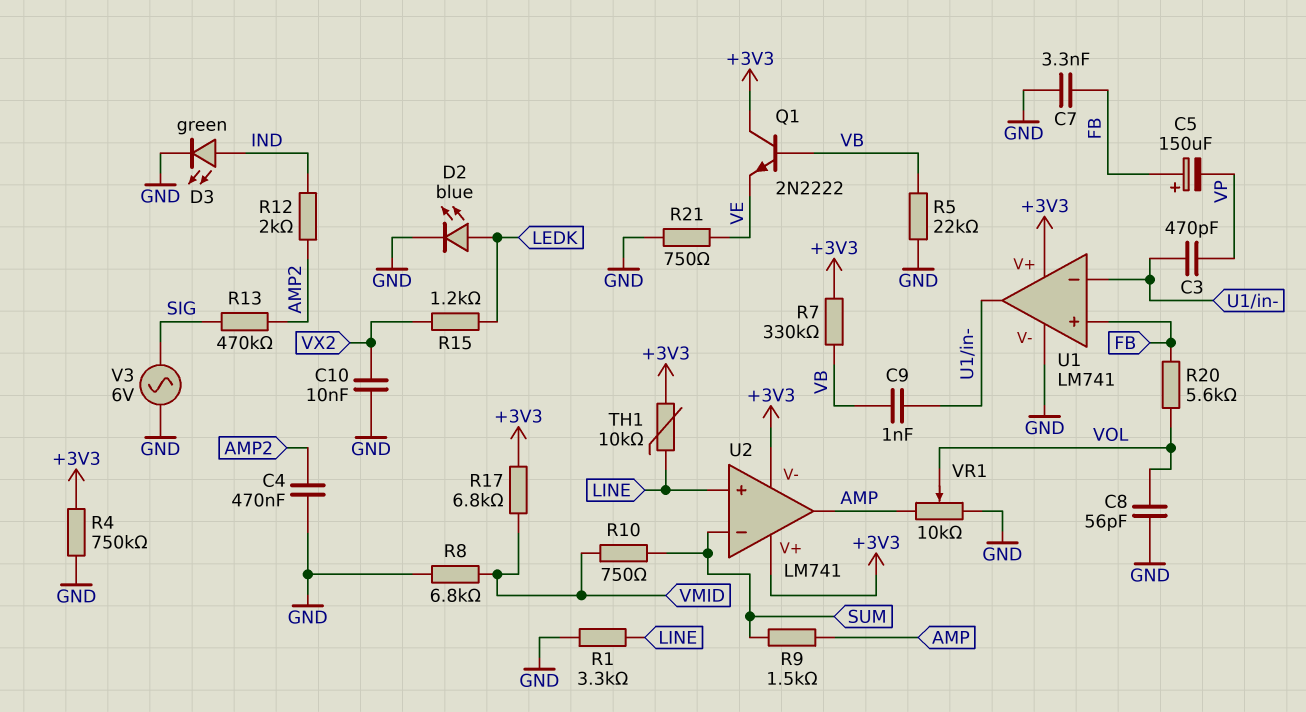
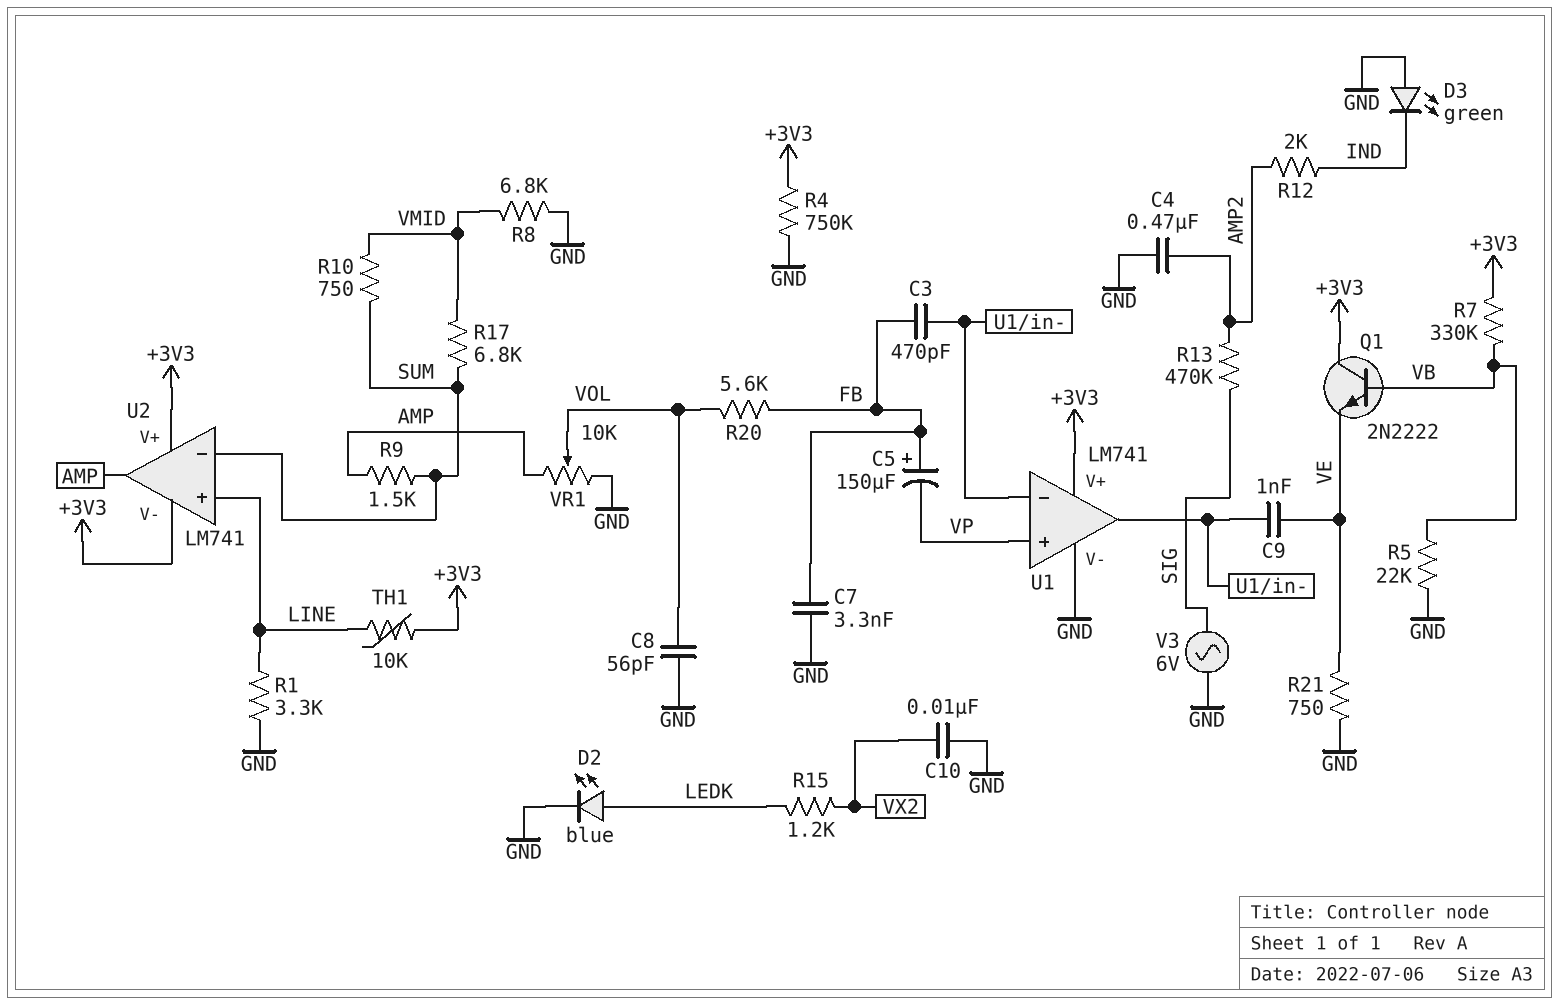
C3: 470pF (U1/in-, VP) -> 470pF (FB, U1/in-)
C9: 1nF (U1/in-, VB) -> 1nF (U1/in-, VE)
D3: LED green (A IND, K GND) -> LED green (A GND, K IND)
R17: 6.8k (+3V3, VMID) -> 6.8k (SUM, VMID)
U1 pin in+: FB -> VP

